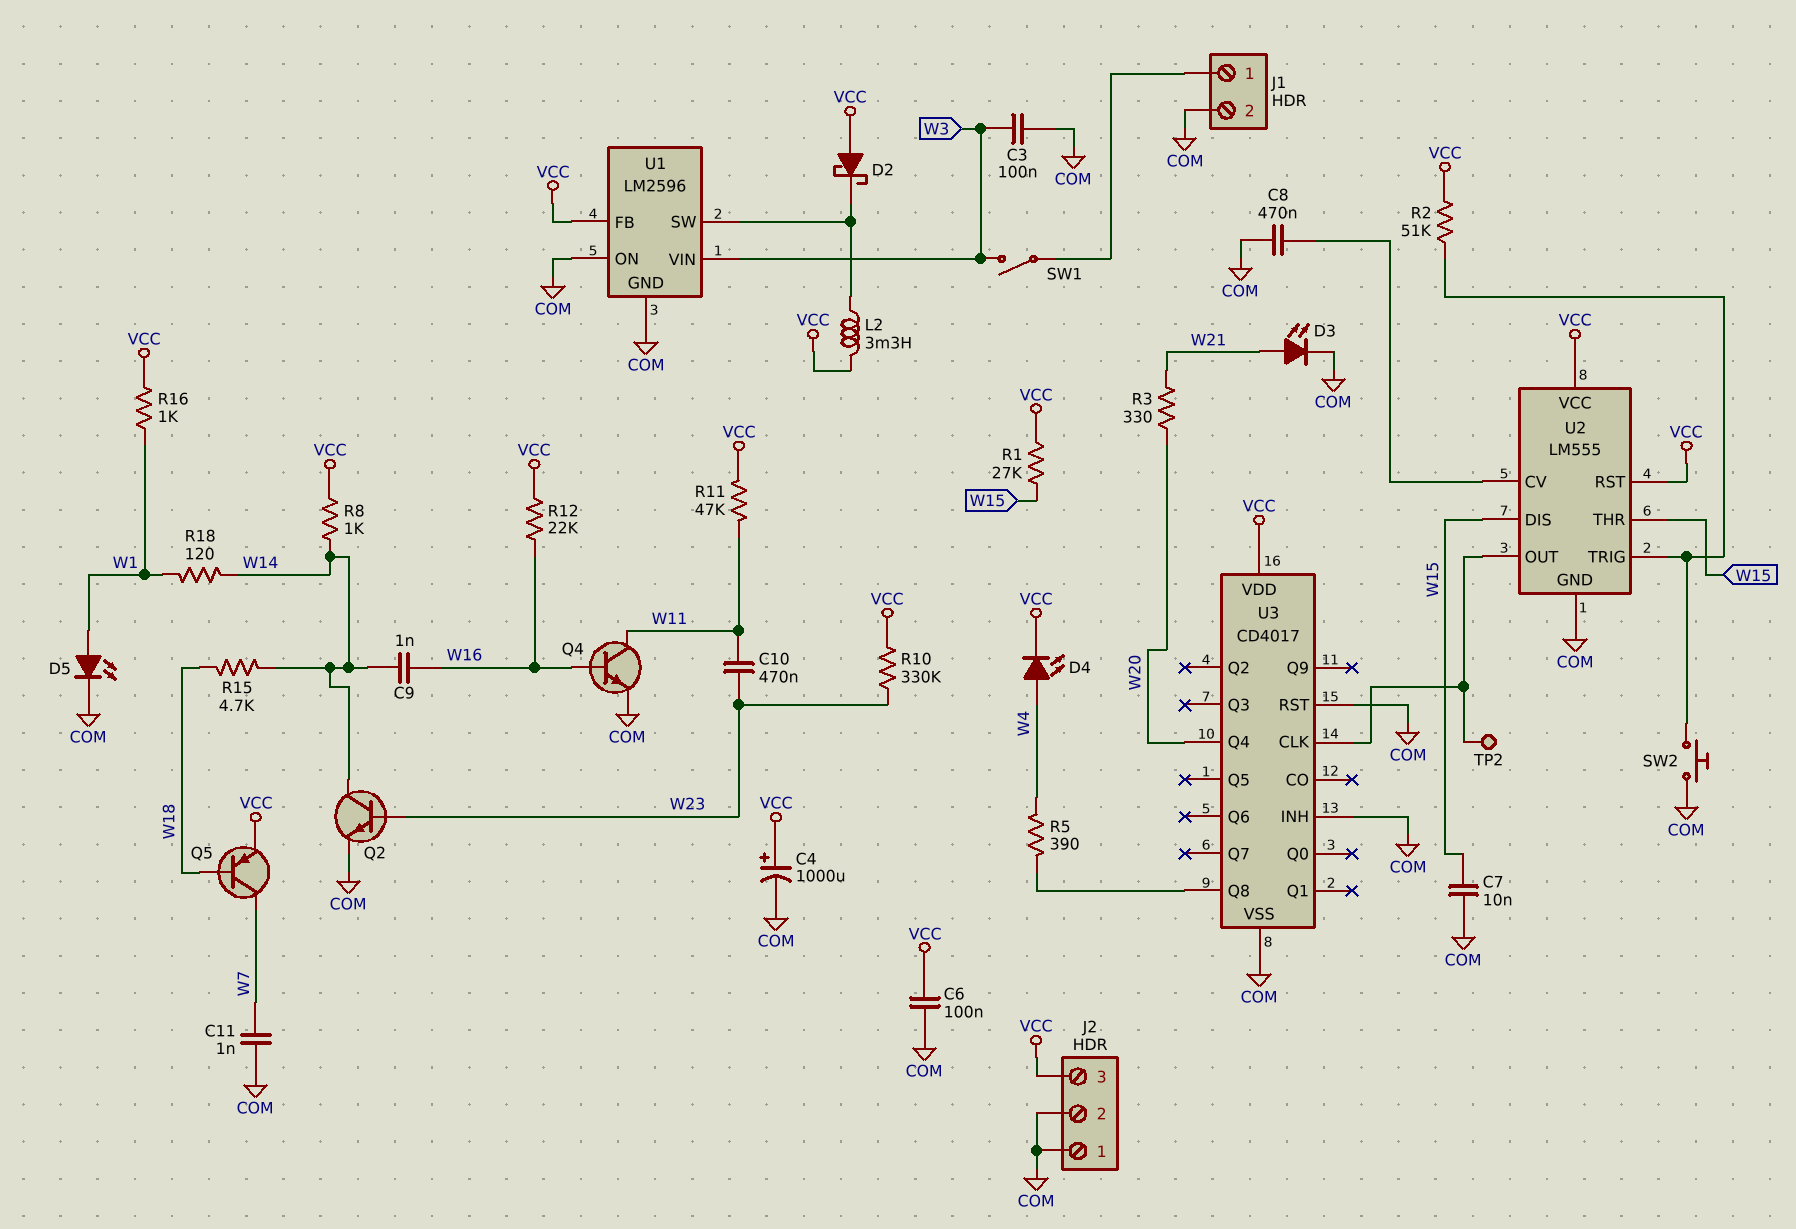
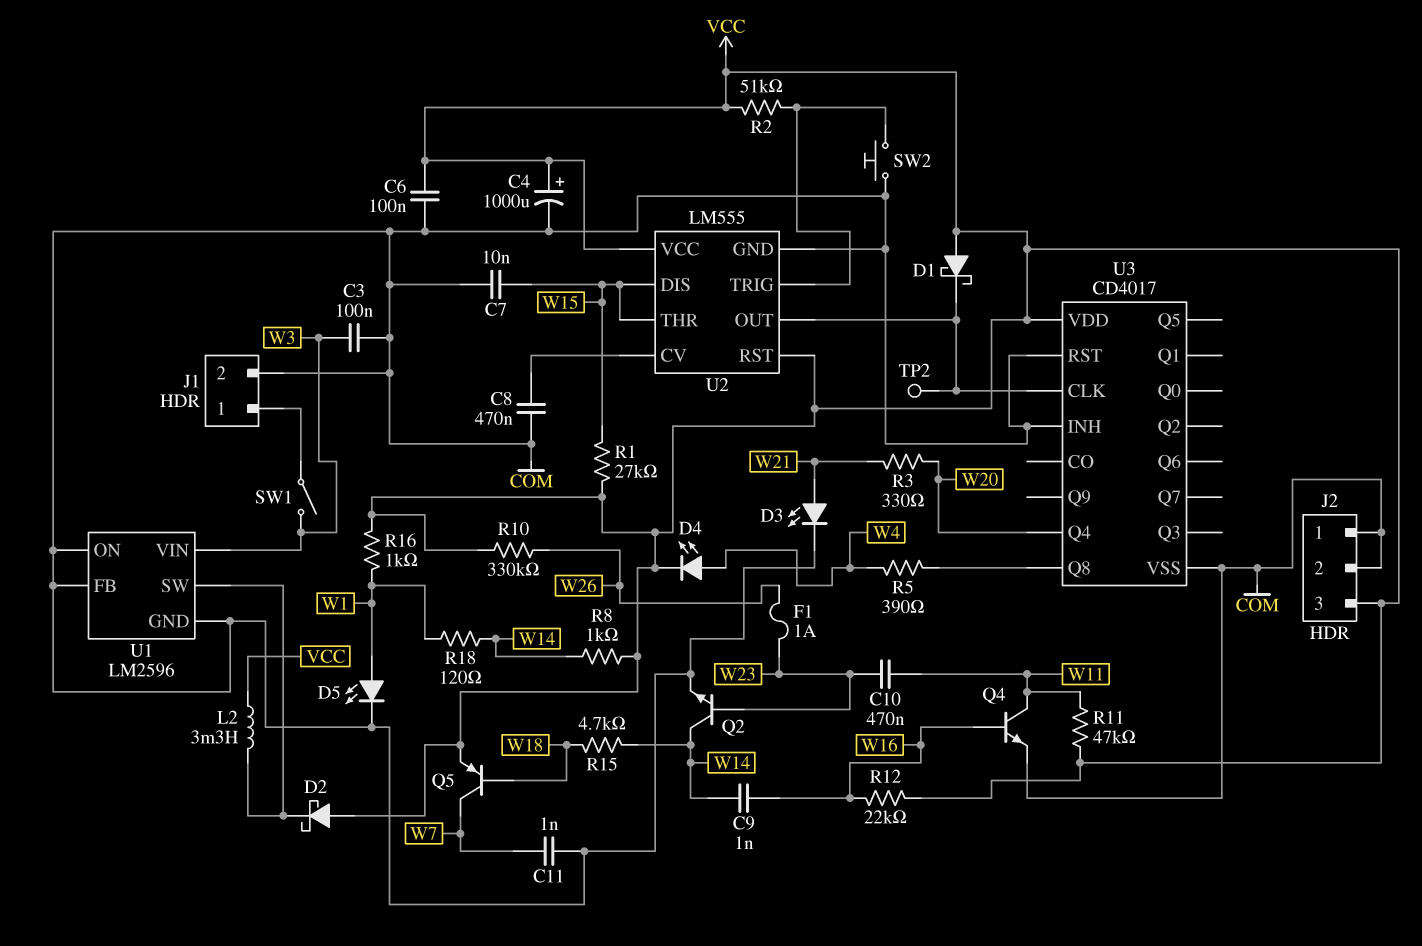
D1: none -> schottky (A VCC, K U2/OUT)
F1: none -> 1A (W23, W26)
R10: 330k (VCC, W23) -> 330k (VCC, W26)
U1 pin FB: VCC -> COM

